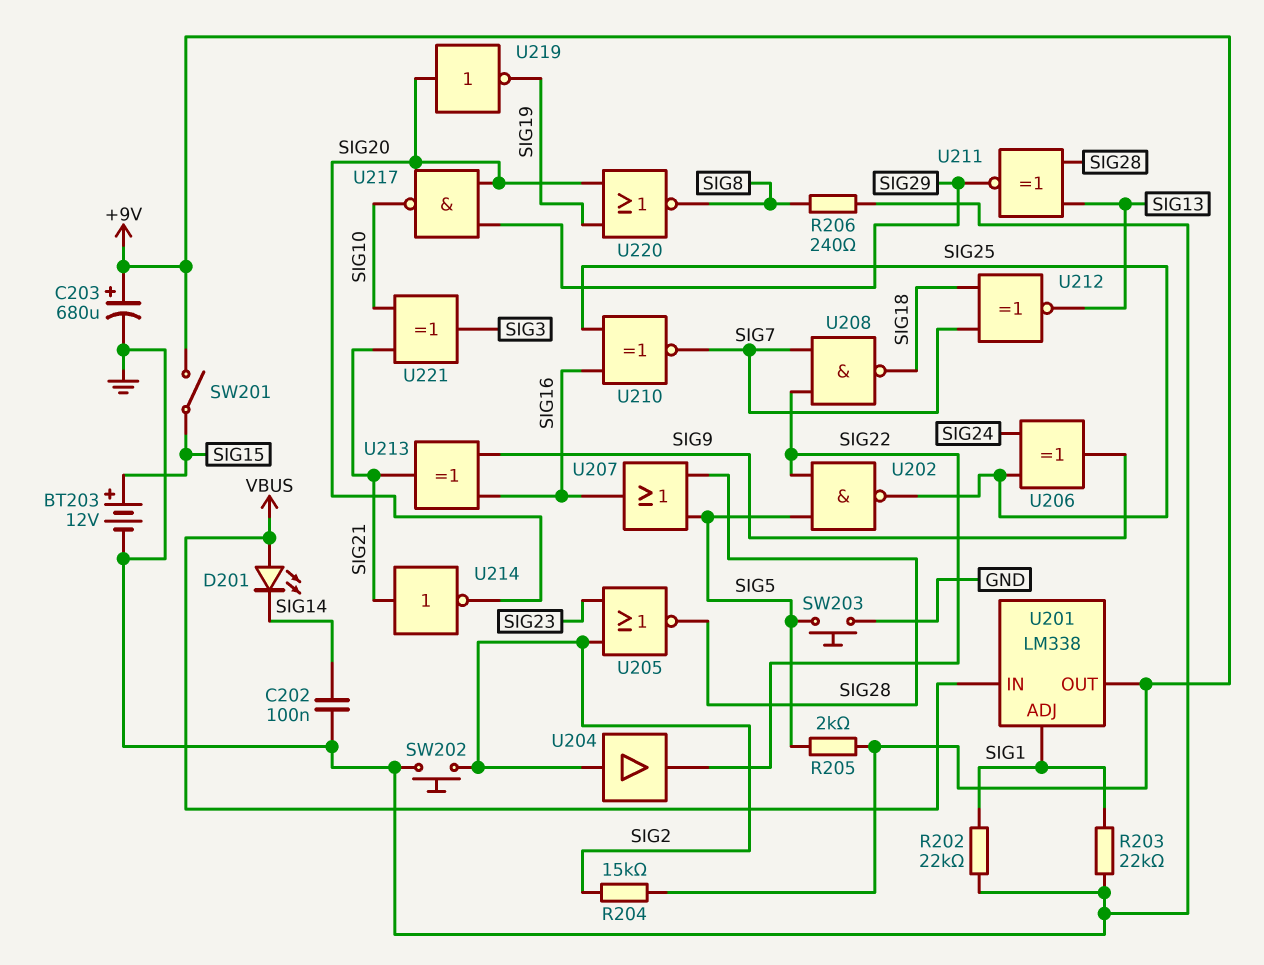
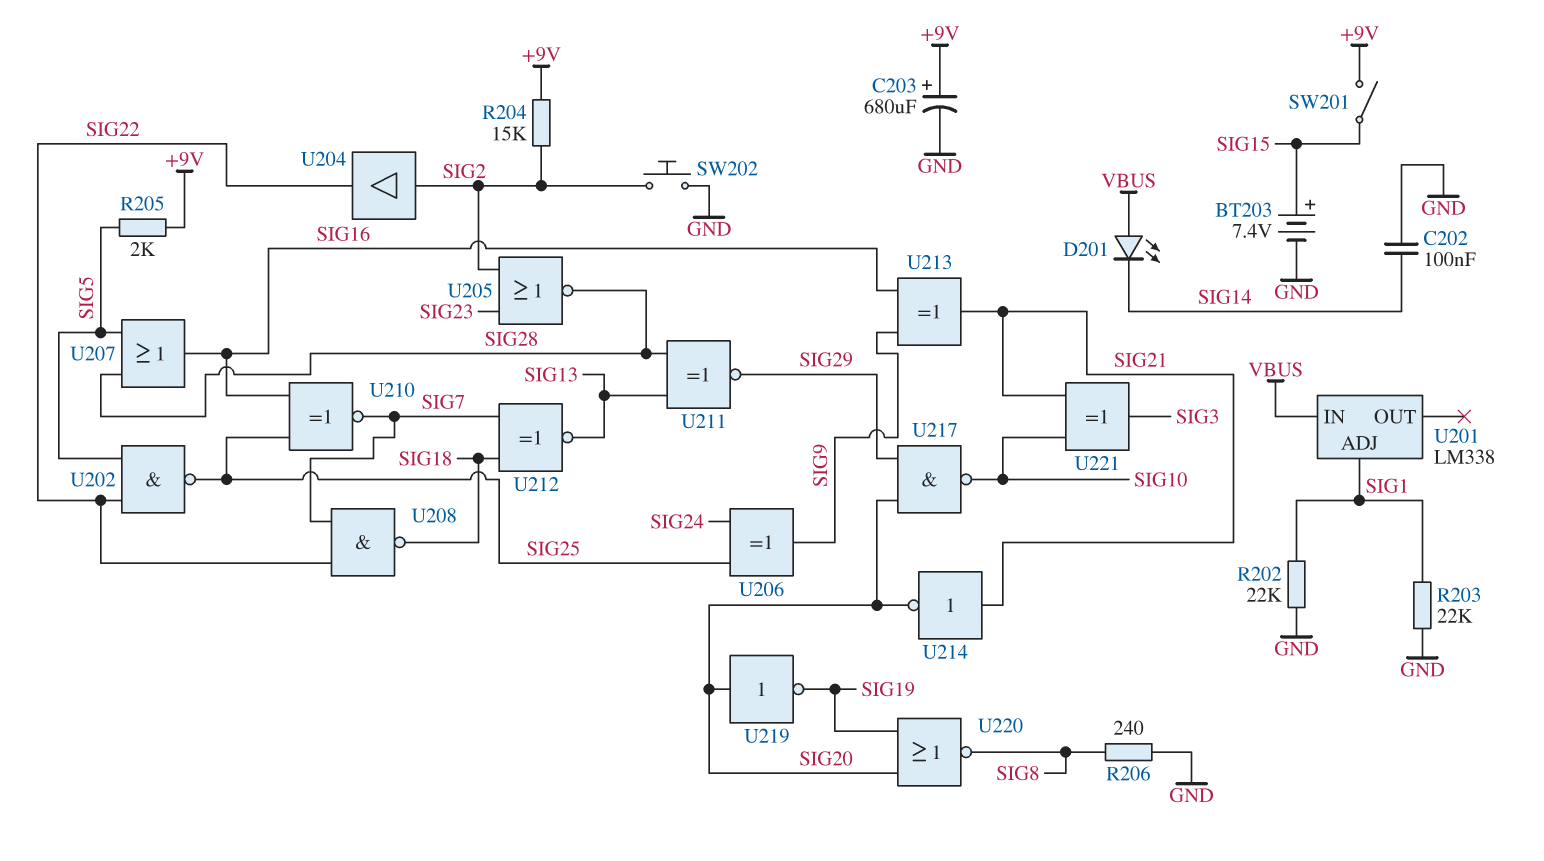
BT203: 12V (plus SIG15, minus GND) -> 7.4V (plus SIG15, minus GND)
SW203: button (GND, SIG5) -> none
U201 pin OUT: +9V -> none

